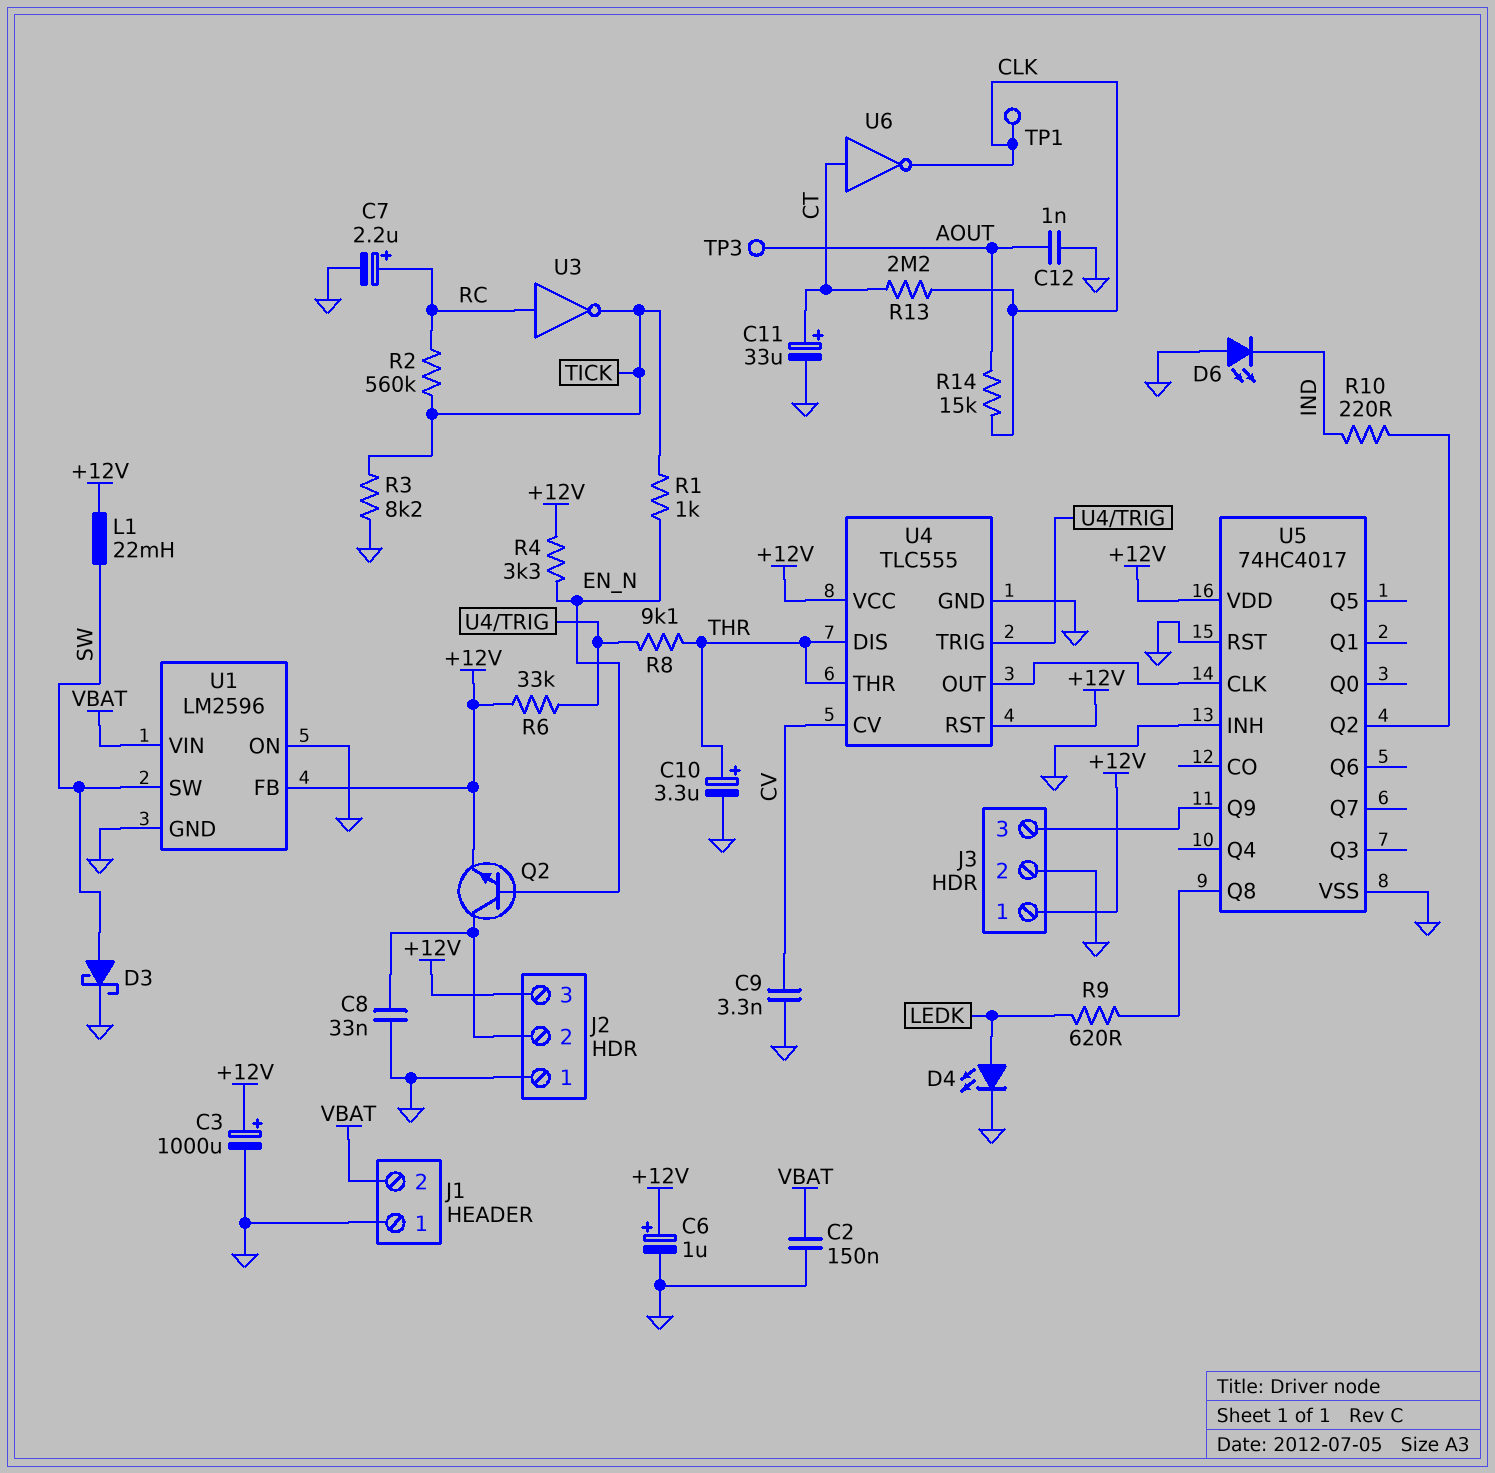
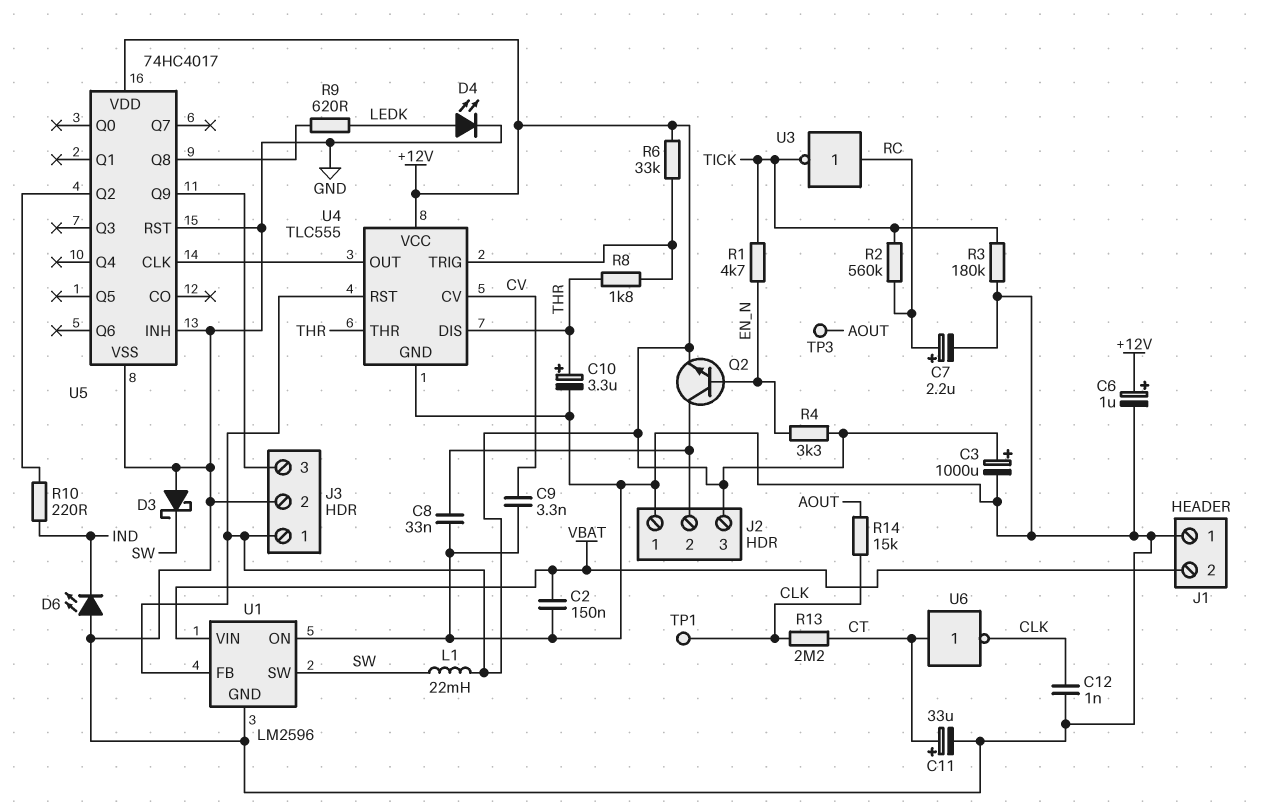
C12: 1nF (AOUT, GND) -> 1nF (CLK, GND)
D3: schottky (A SW, K GND) -> schottky (A GND, K SW)
R1: 1k (EN_N, TICK) -> 4.7k (EN_N, TICK)
R3: 8.2k (GND, TICK) -> 180k (GND, TICK)
R8: 9.1k (THR, U4/TRIG) -> 1.8k (THR, U4/TRIG)

